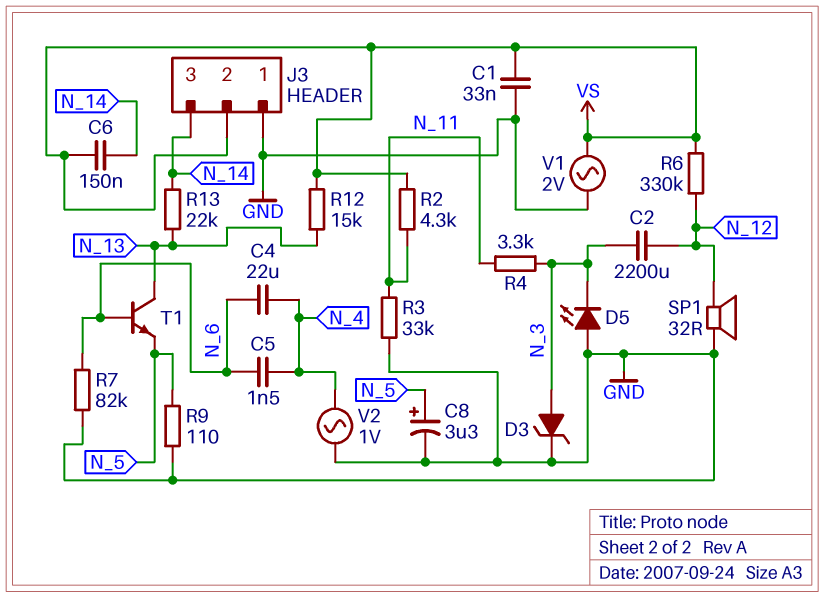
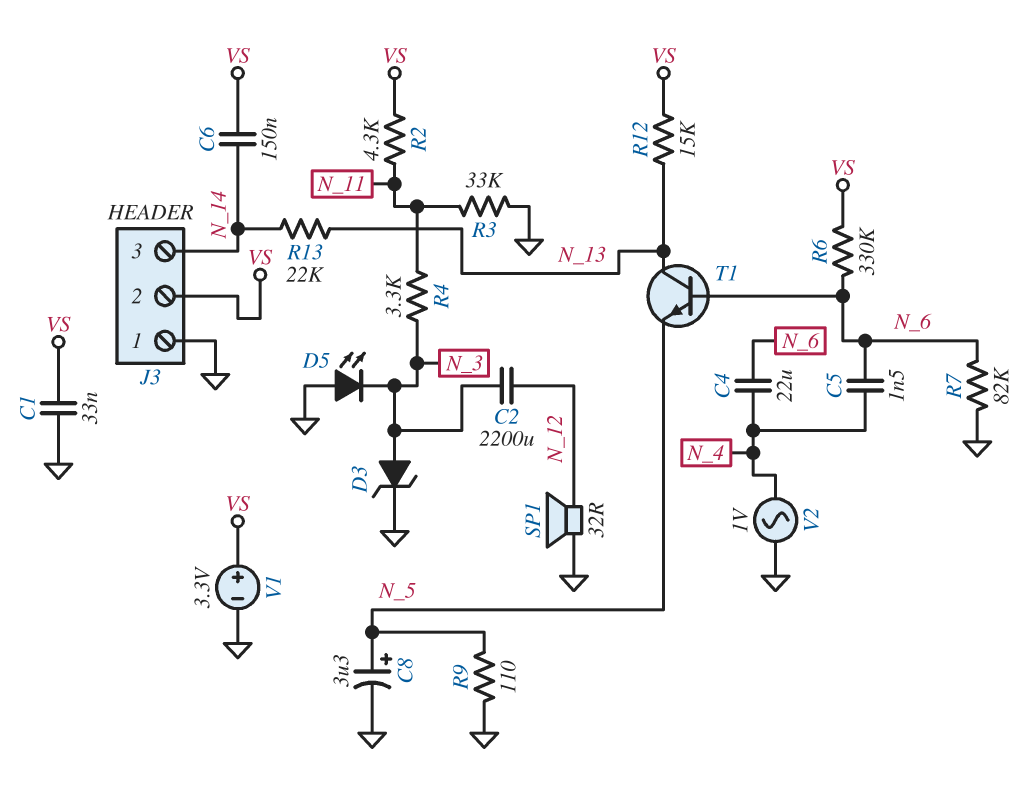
R6: 330k (N_12, VS) -> 330k (N_6, VS)
V1: AC 2V (GND, VS) -> 3.3V (plus VS, minus GND)

